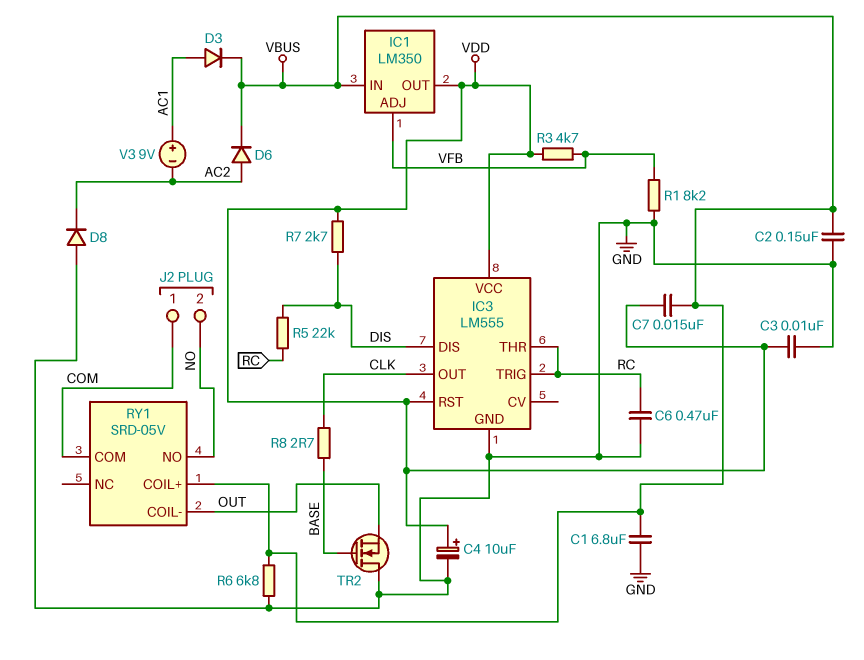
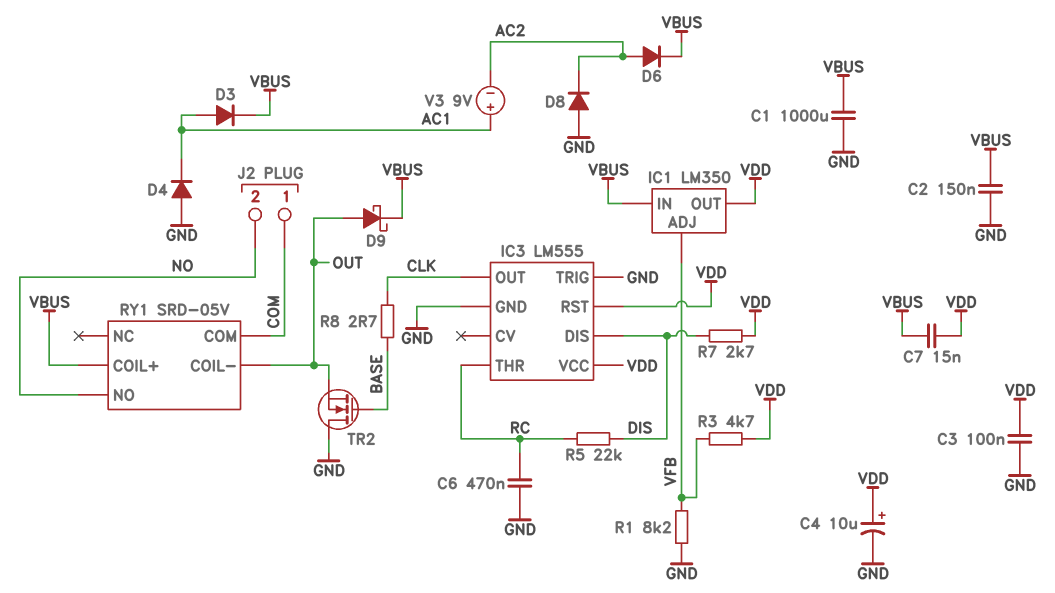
C1: 6.8uF (GND, VBUS) -> 1000uF (GND, VBUS)
C3: 10nF (GND, VDD) -> 100nF (GND, VDD)
D4: none -> diode (A GND, K AC1)
D9: none -> schottky (A OUT, K VBUS)
IC3 pin TRIG: RC -> GND
R6: 6.8k (GND, VBUS) -> none

